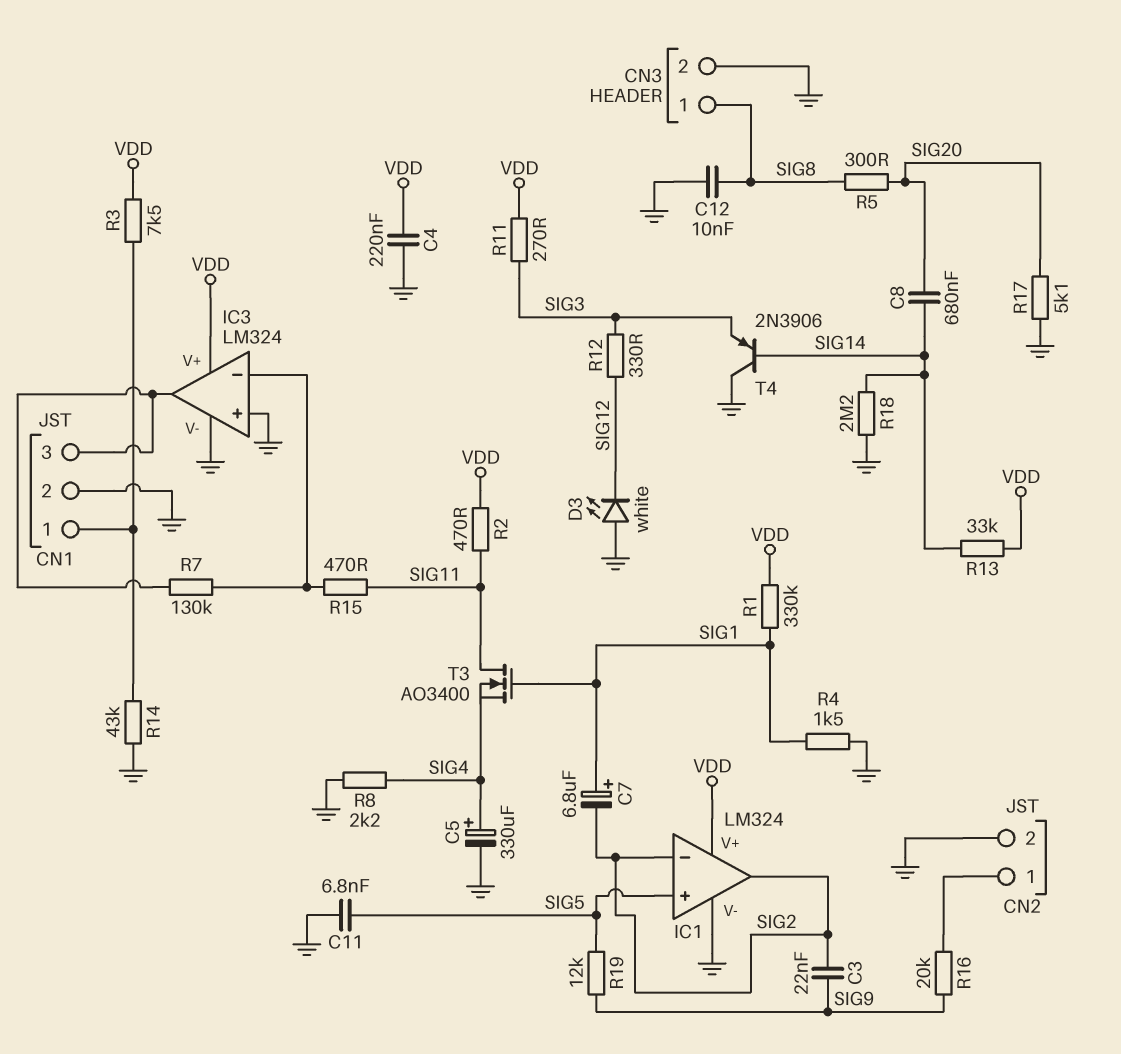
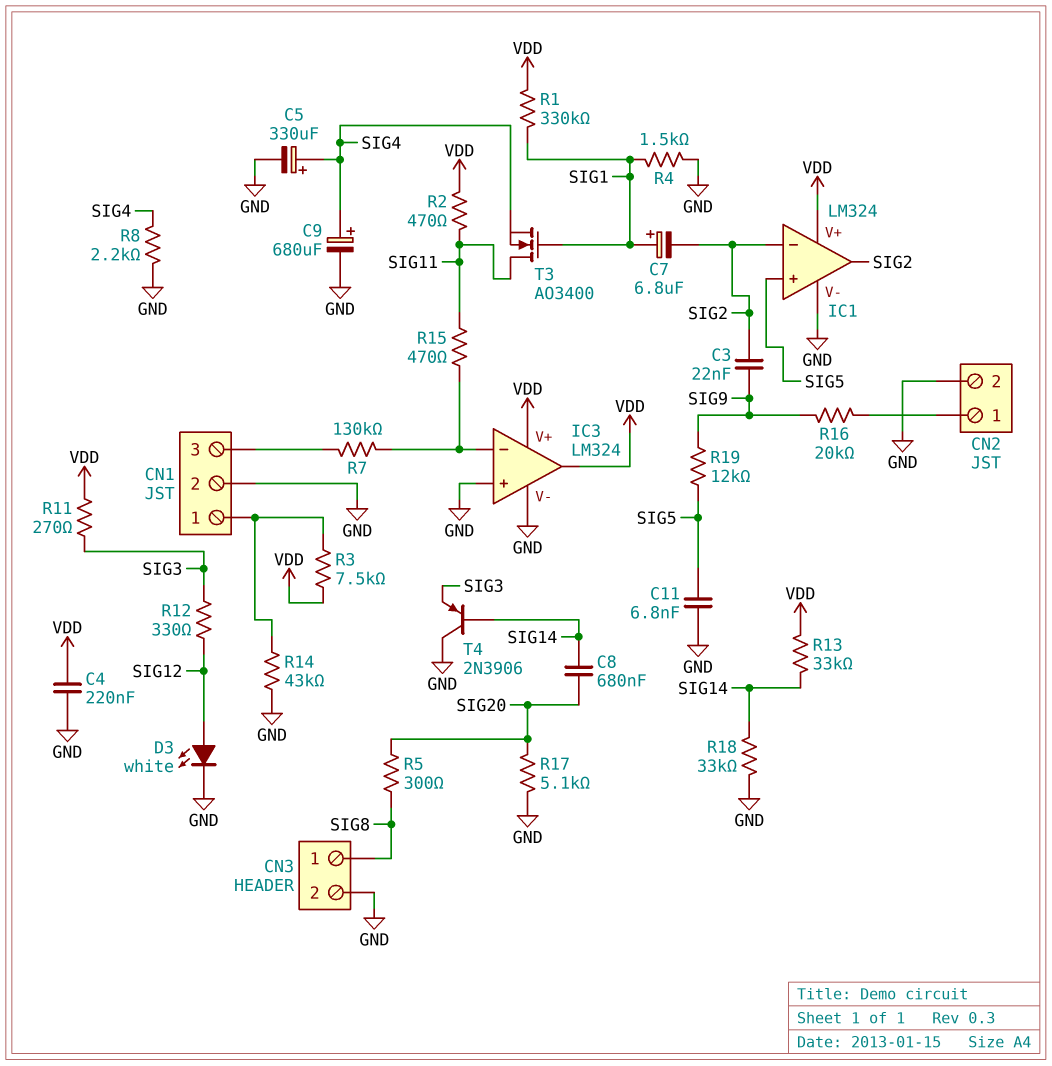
C9: none -> 680uF (plus SIG4, minus GND)
C12: 10nF (GND, SIG8) -> none
D3: LED white (A GND, K SIG12) -> LED white (A SIG12, K GND)
IC3 pin out: CN1/3 -> VDD
R18: 2.2M (GND, SIG14) -> 33k (GND, SIG14)

